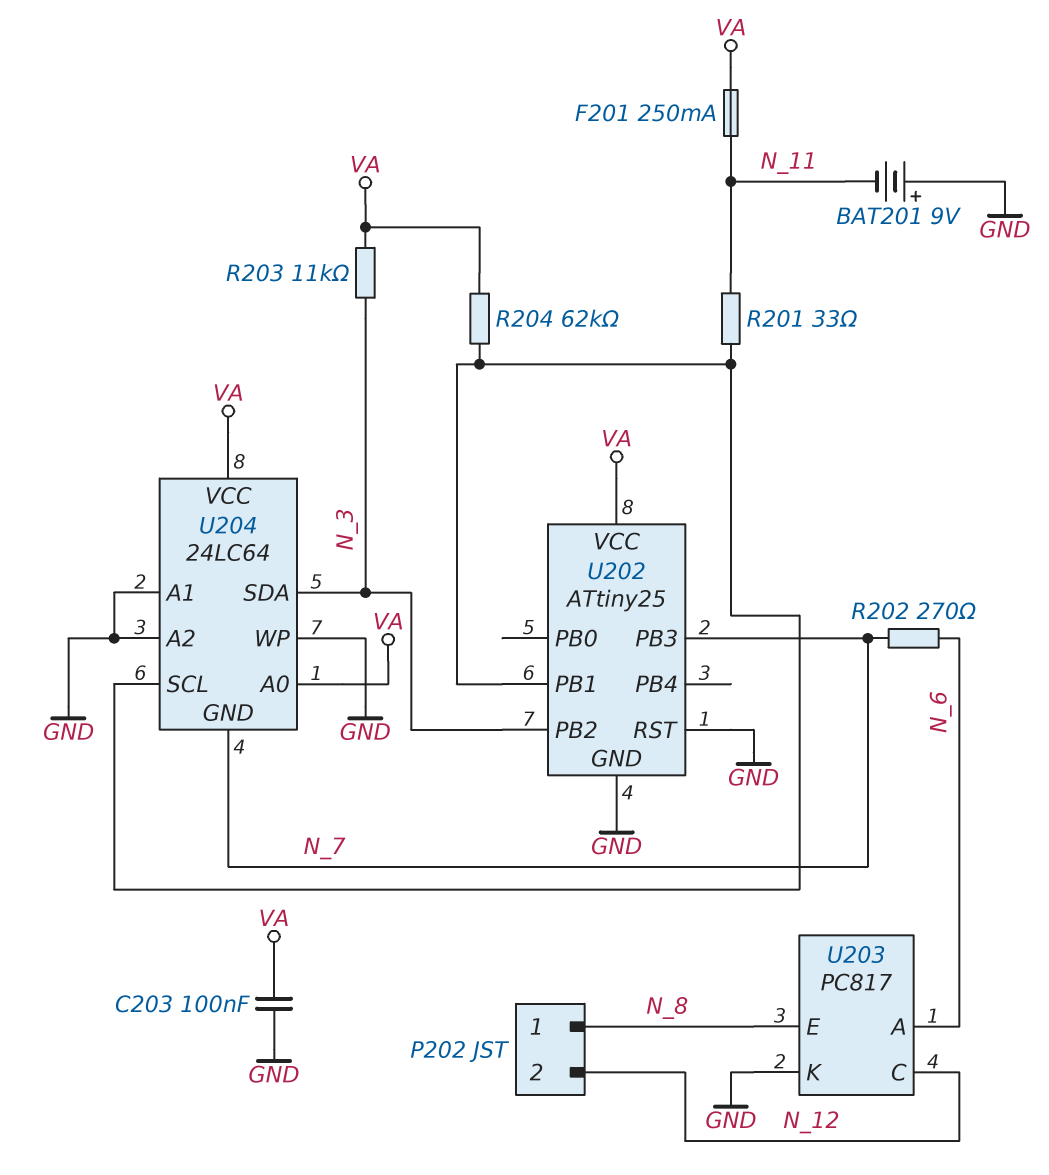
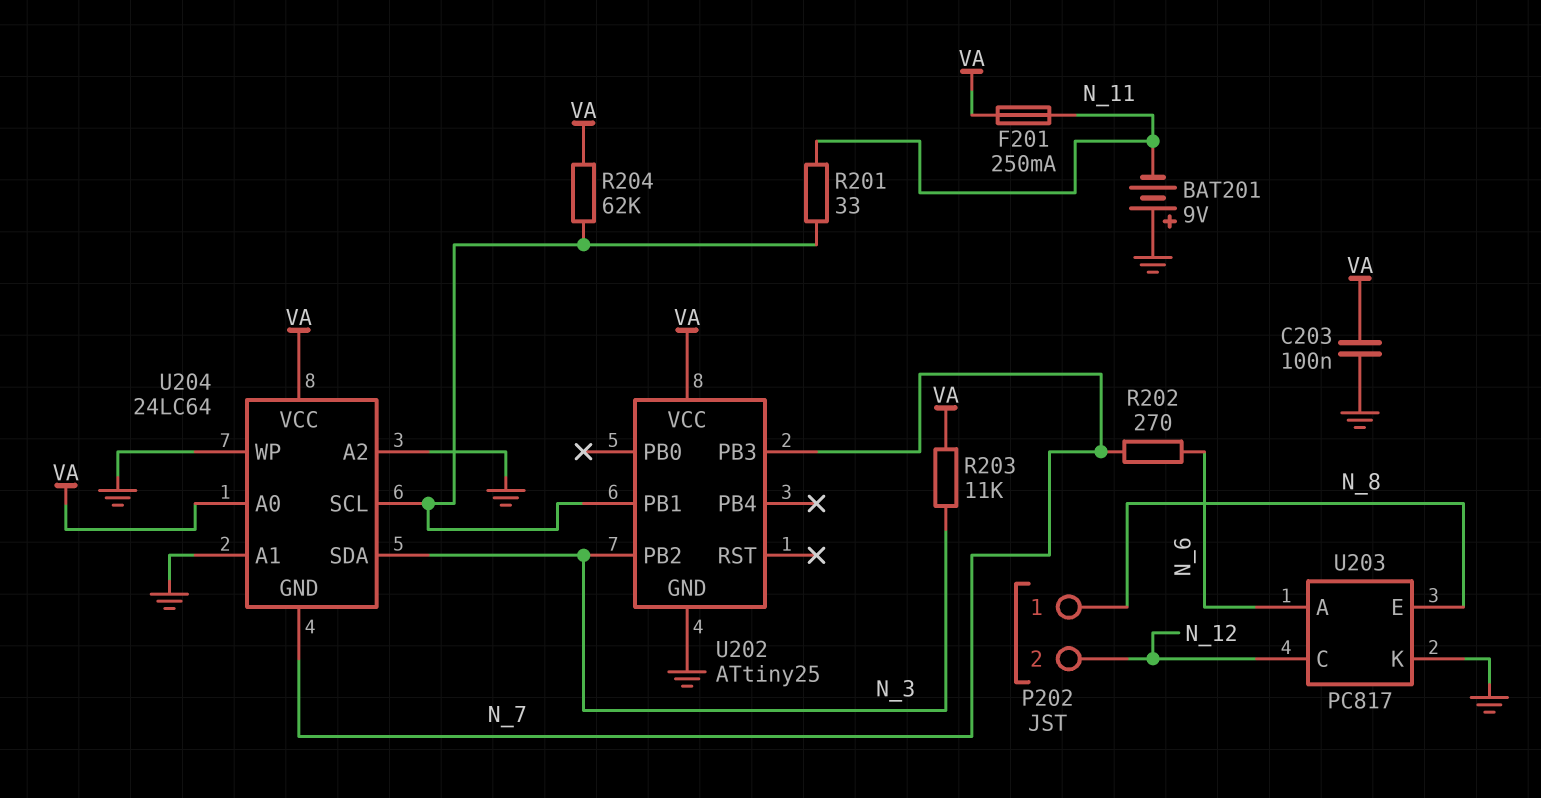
U202 pin RST: GND -> none

